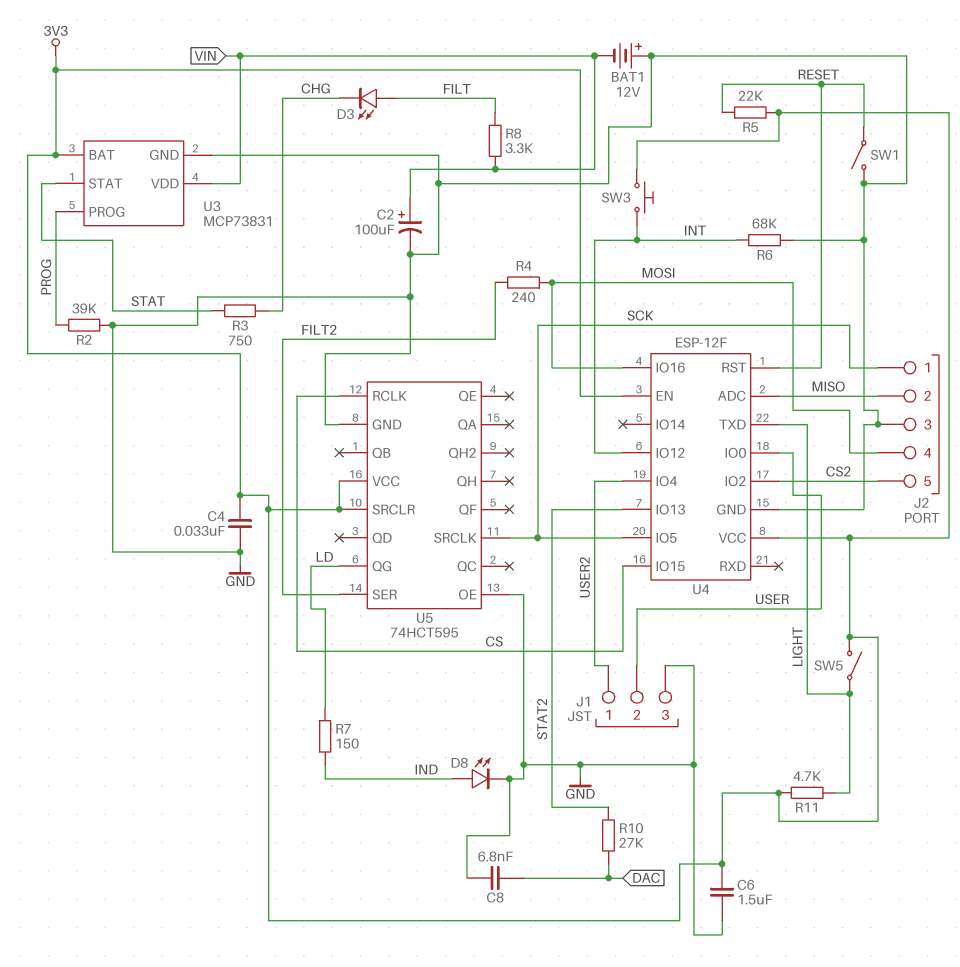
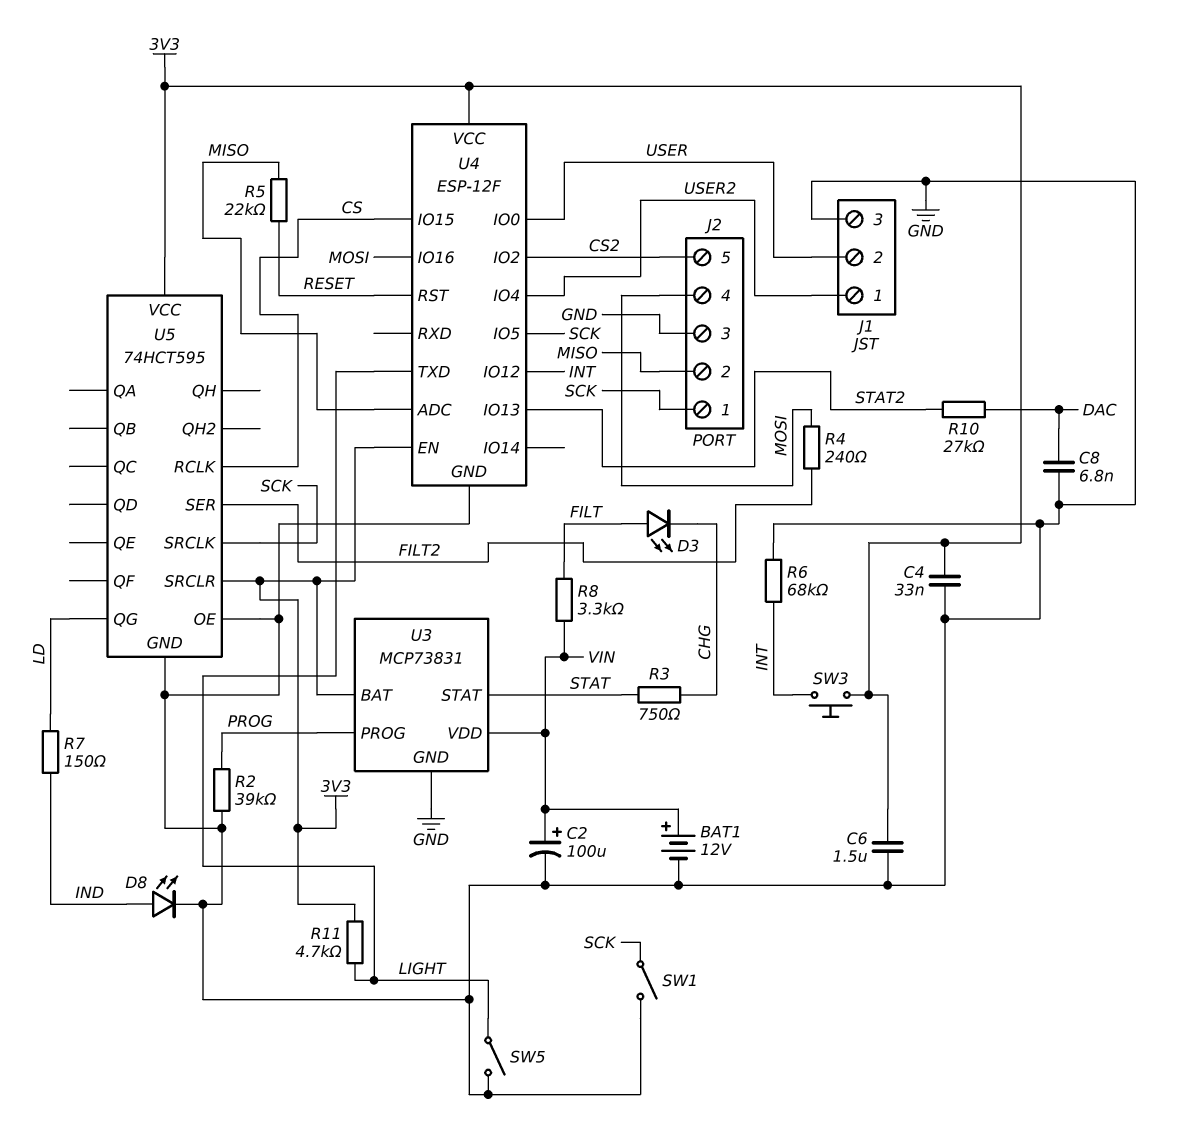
BAT1: 12V (plus GND, minus VIN) -> 12V (plus VIN, minus GND)
R5: 22k (3V3, RESET) -> 22k (MISO, RESET)
SW1: switch (GND, RESET) -> switch (GND, SCK)
SW5: switch (3V3, LIGHT) -> switch (GND, LIGHT)

